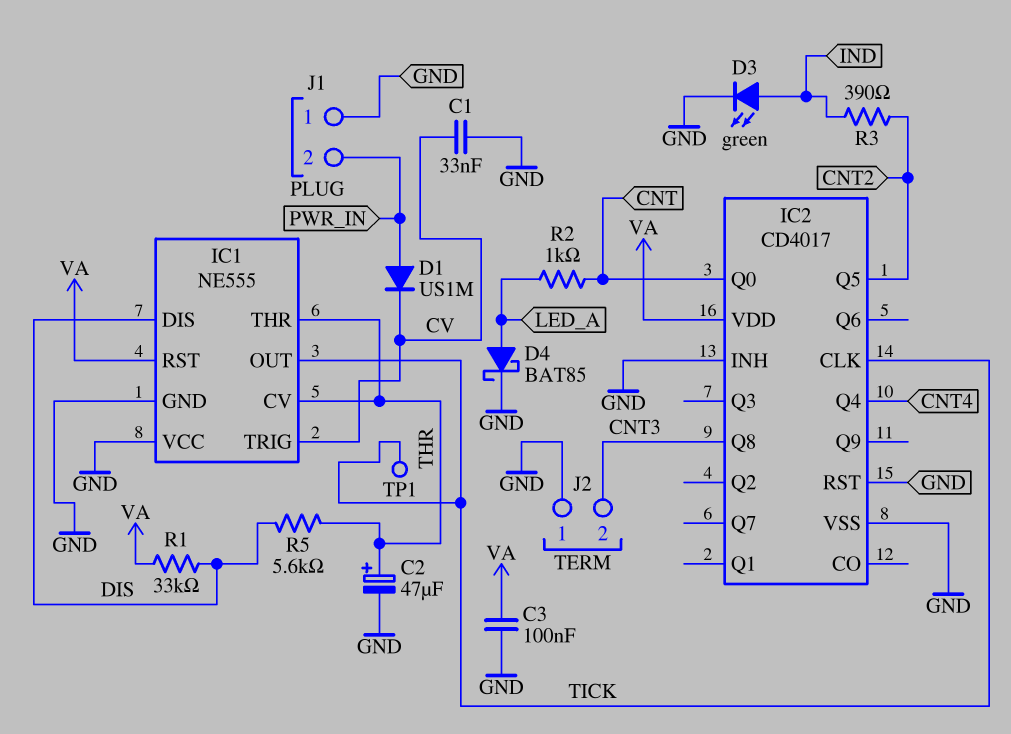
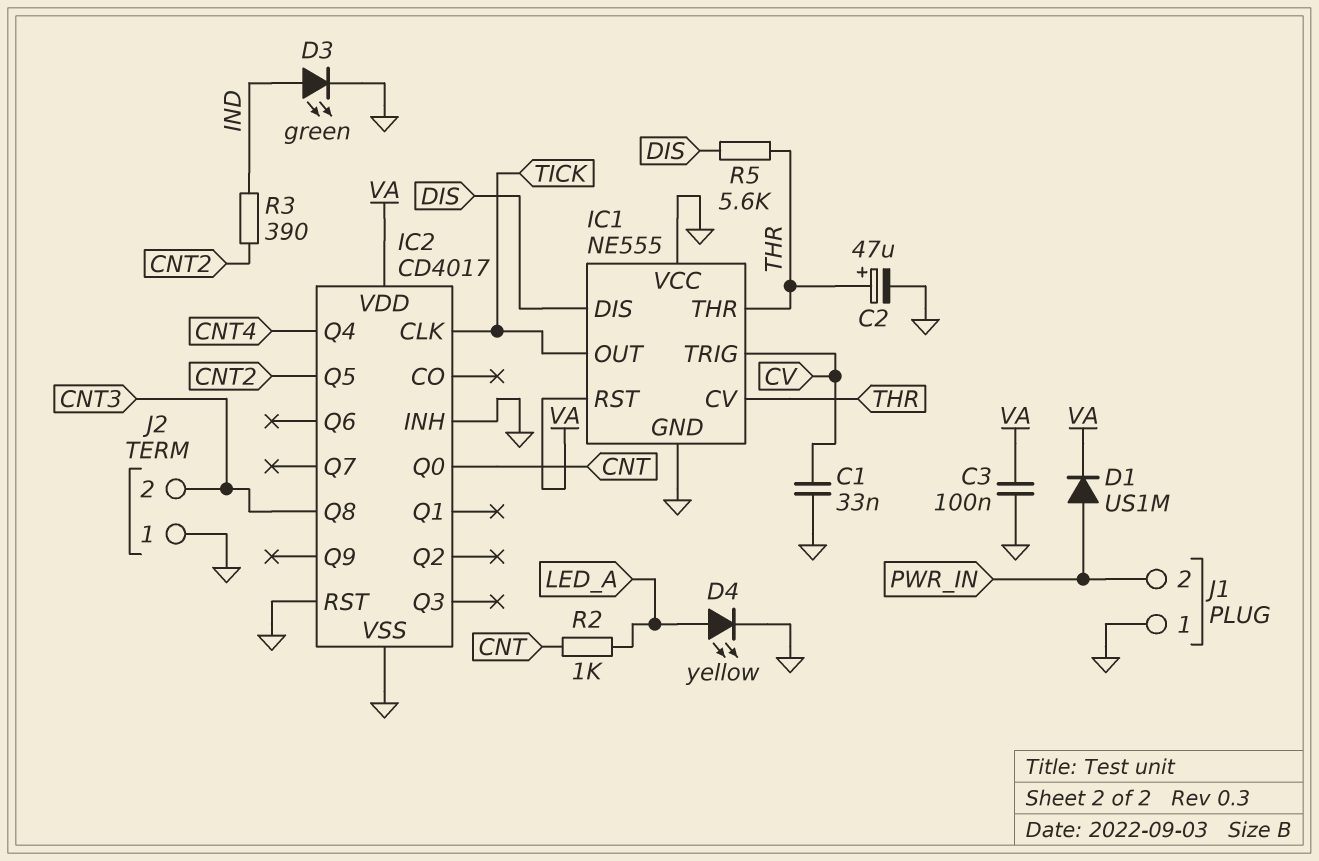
D1: diode US1M (A PWR_IN, K CV) -> diode US1M (A PWR_IN, K VA)
D4: schottky BAT85 (A LED_A, K GND) -> LED yellow (A LED_A, K GND)
R1: 33k (DIS, VA) -> none
TP1: test point (TICK) -> none

